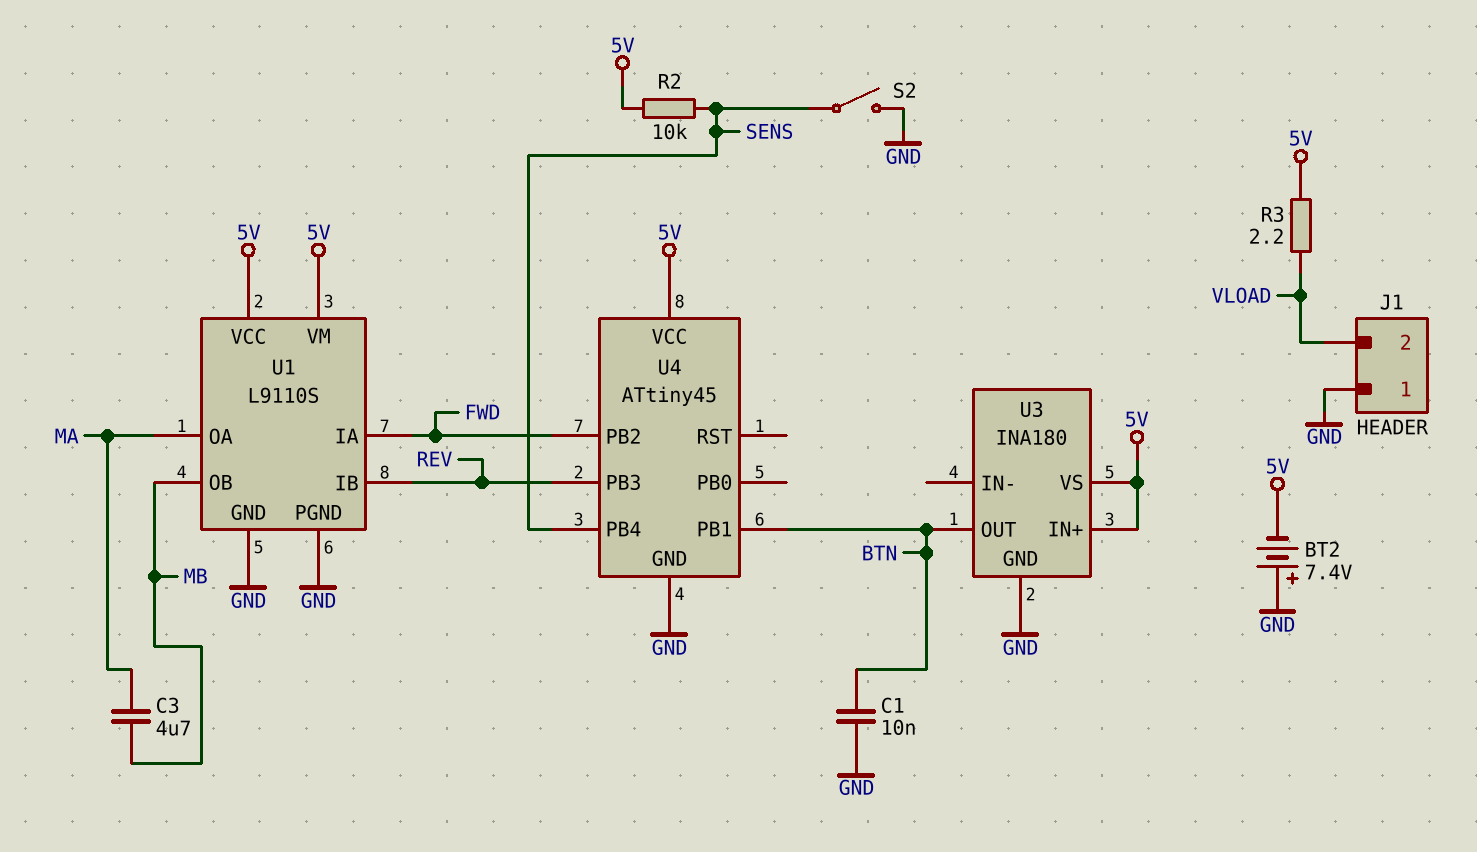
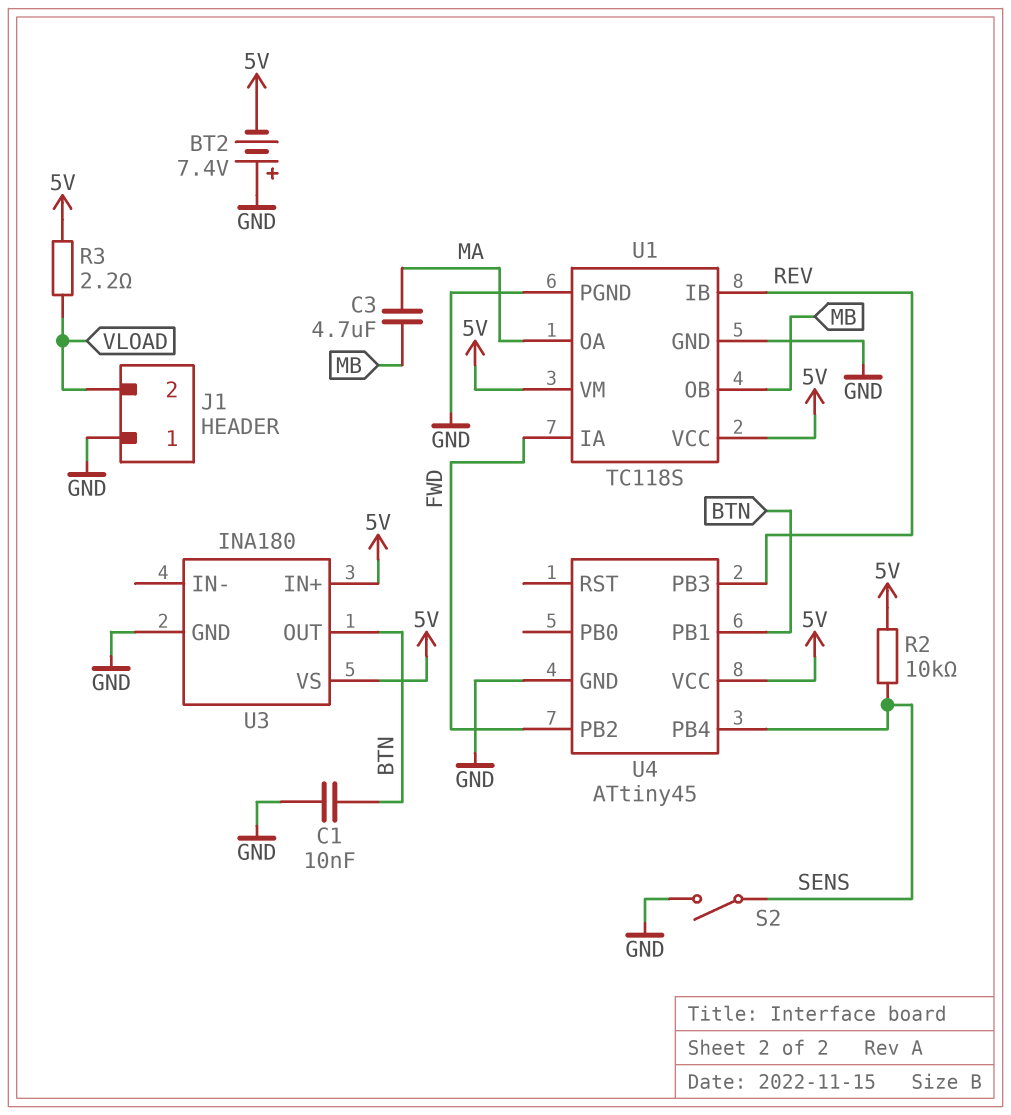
U1: L9110S -> TC118S

